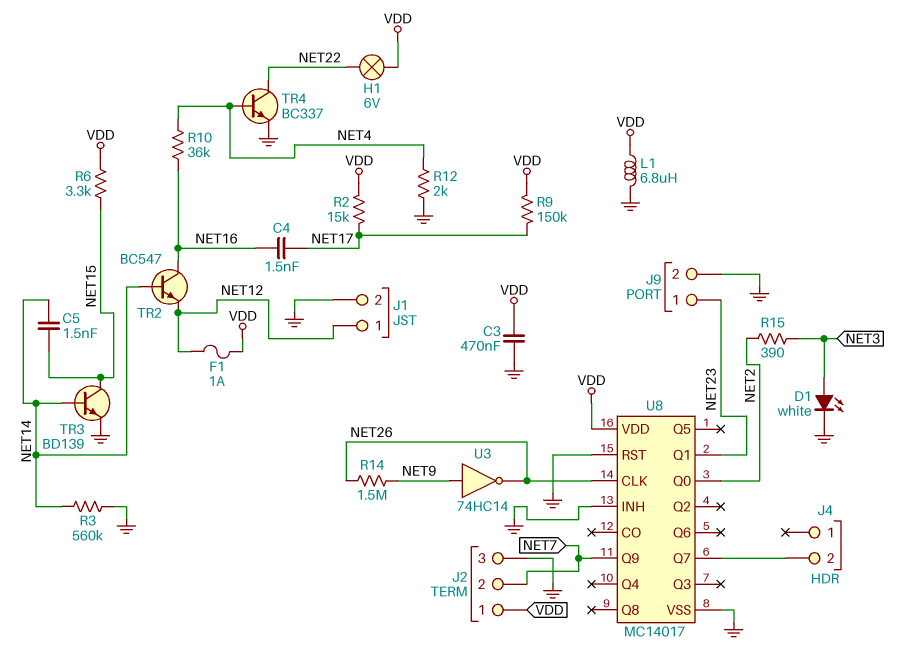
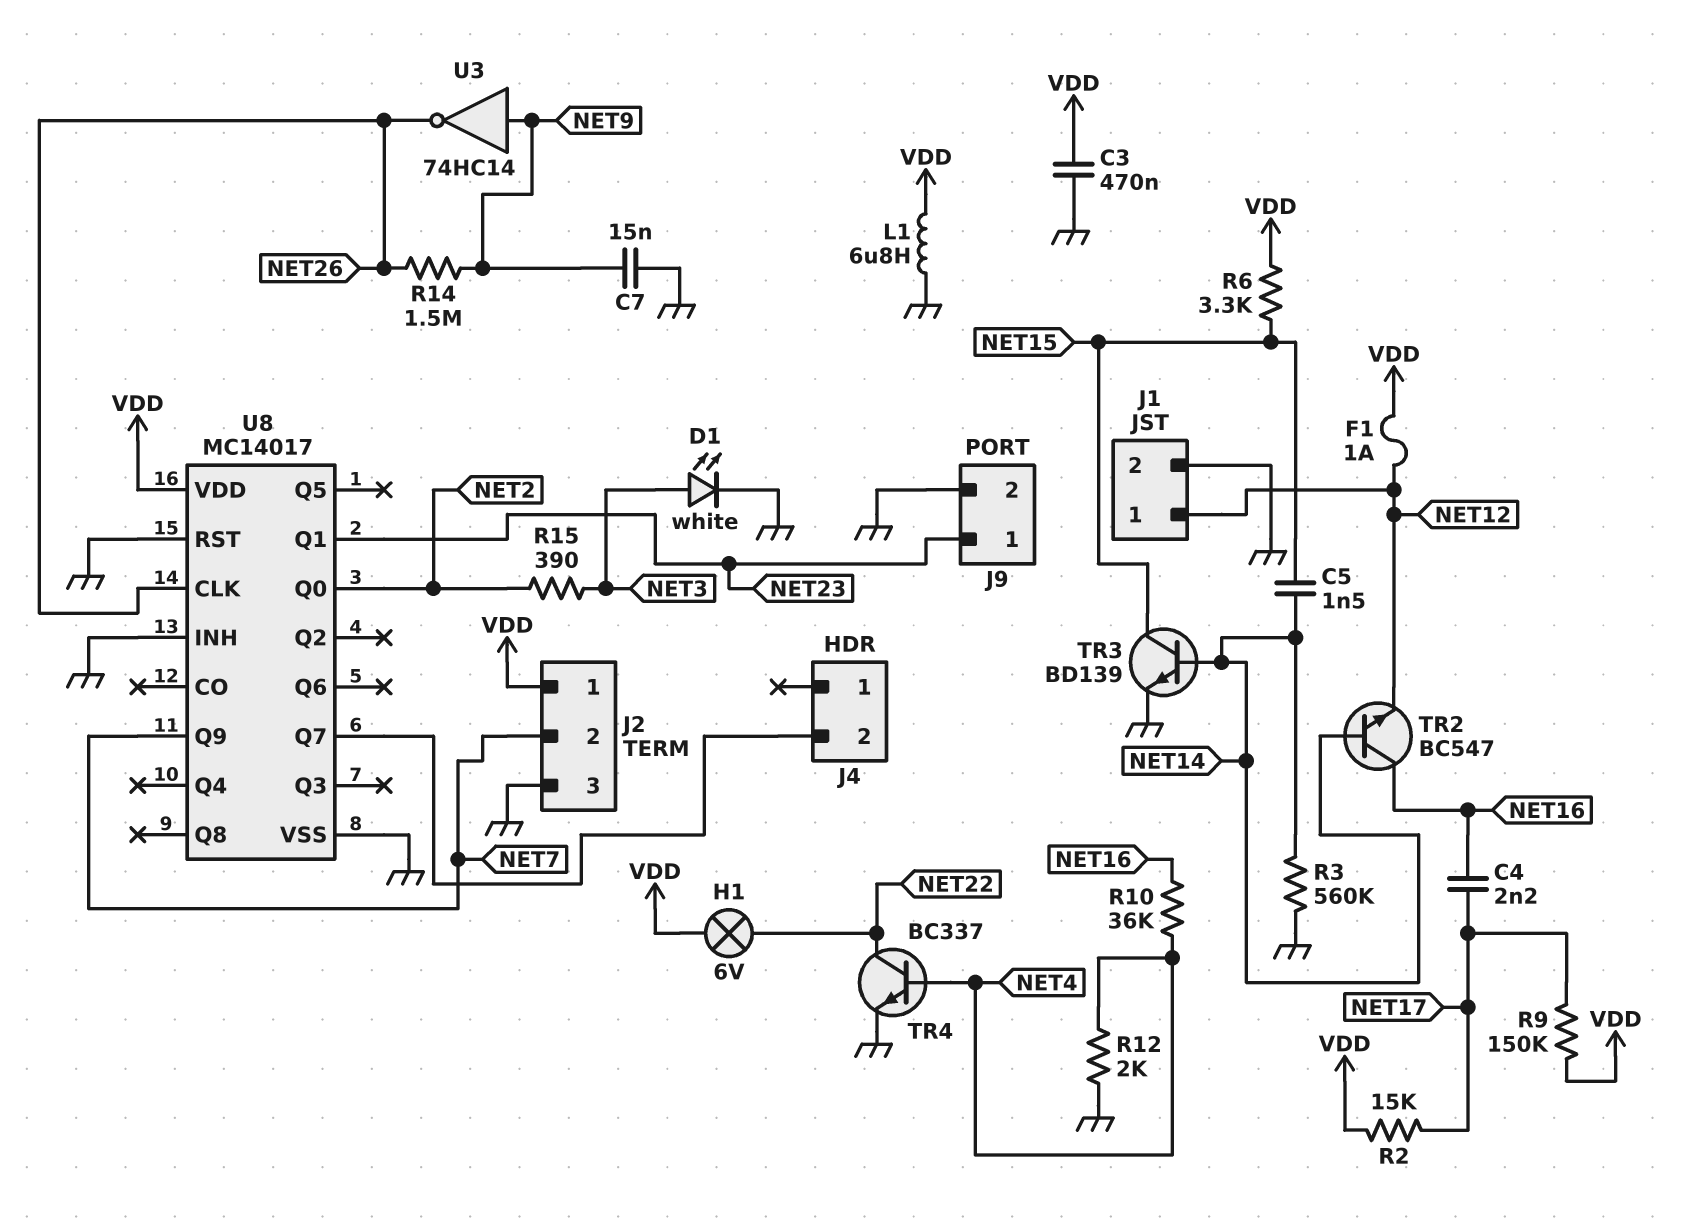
C4: 1.5nF (NET16, NET17) -> 2.2nF (NET16, NET17)
C7: none -> 15nF (GND, NET9)

